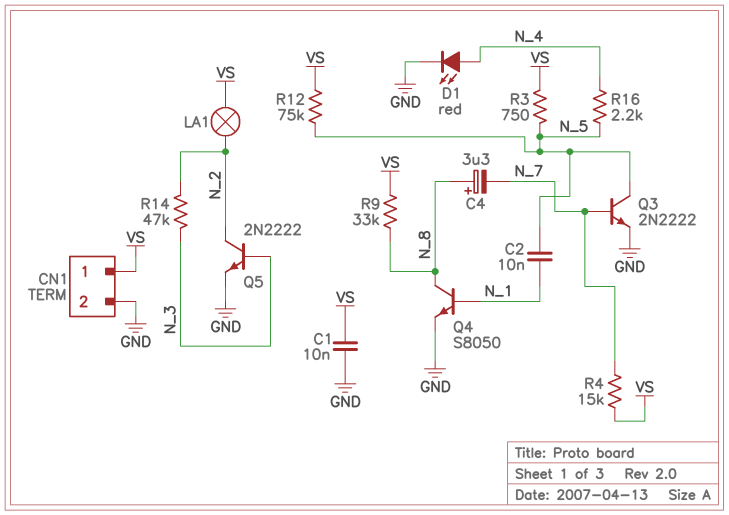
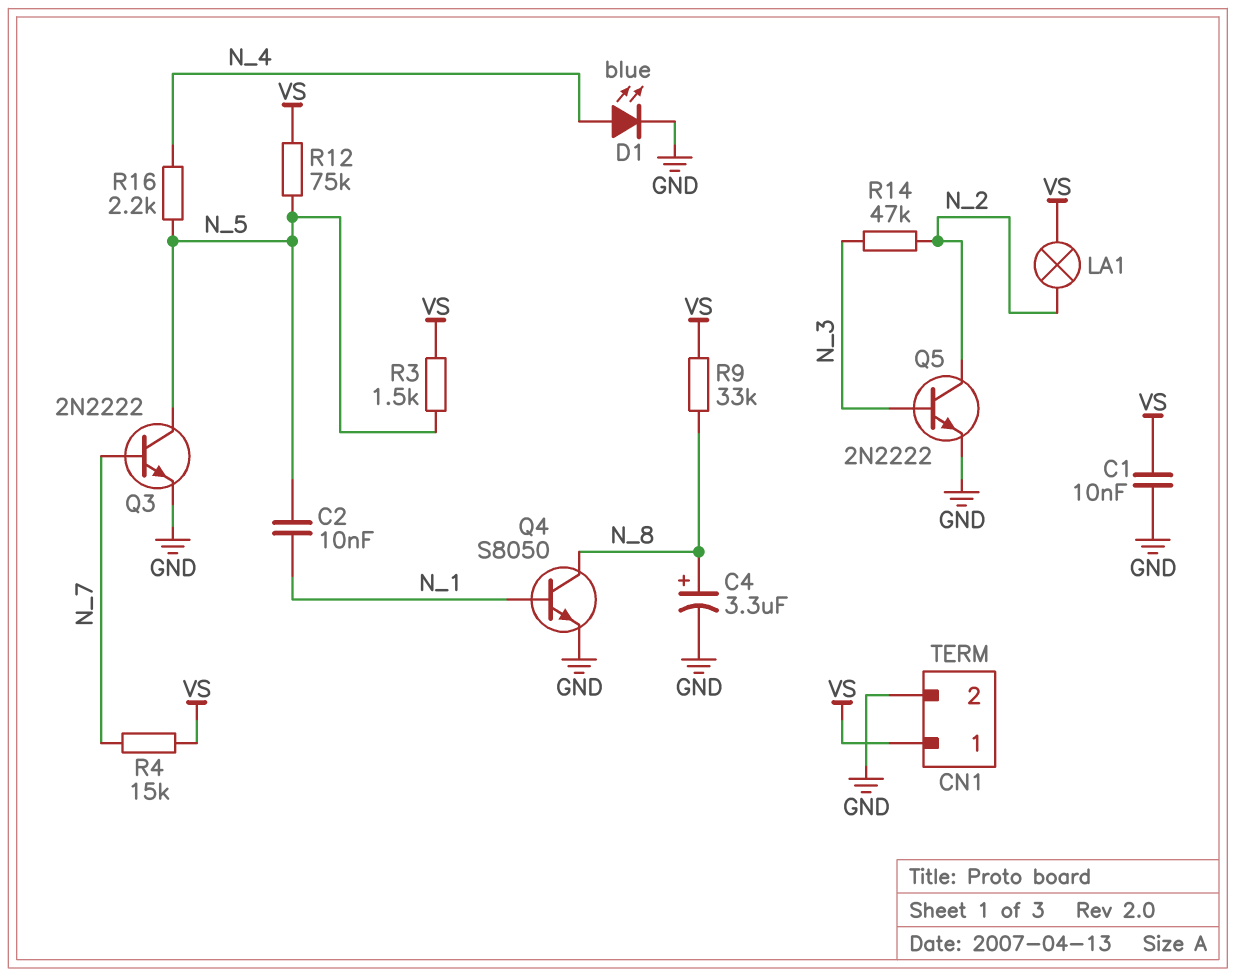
C4: 3.3uF (plus N_8, minus N_7) -> 3.3uF (plus N_8, minus GND)
D1: LED red (A N_4, K GND) -> LED blue (A N_4, K GND)
R3: 750 (N_5, VS) -> 1.5k (N_5, VS)

